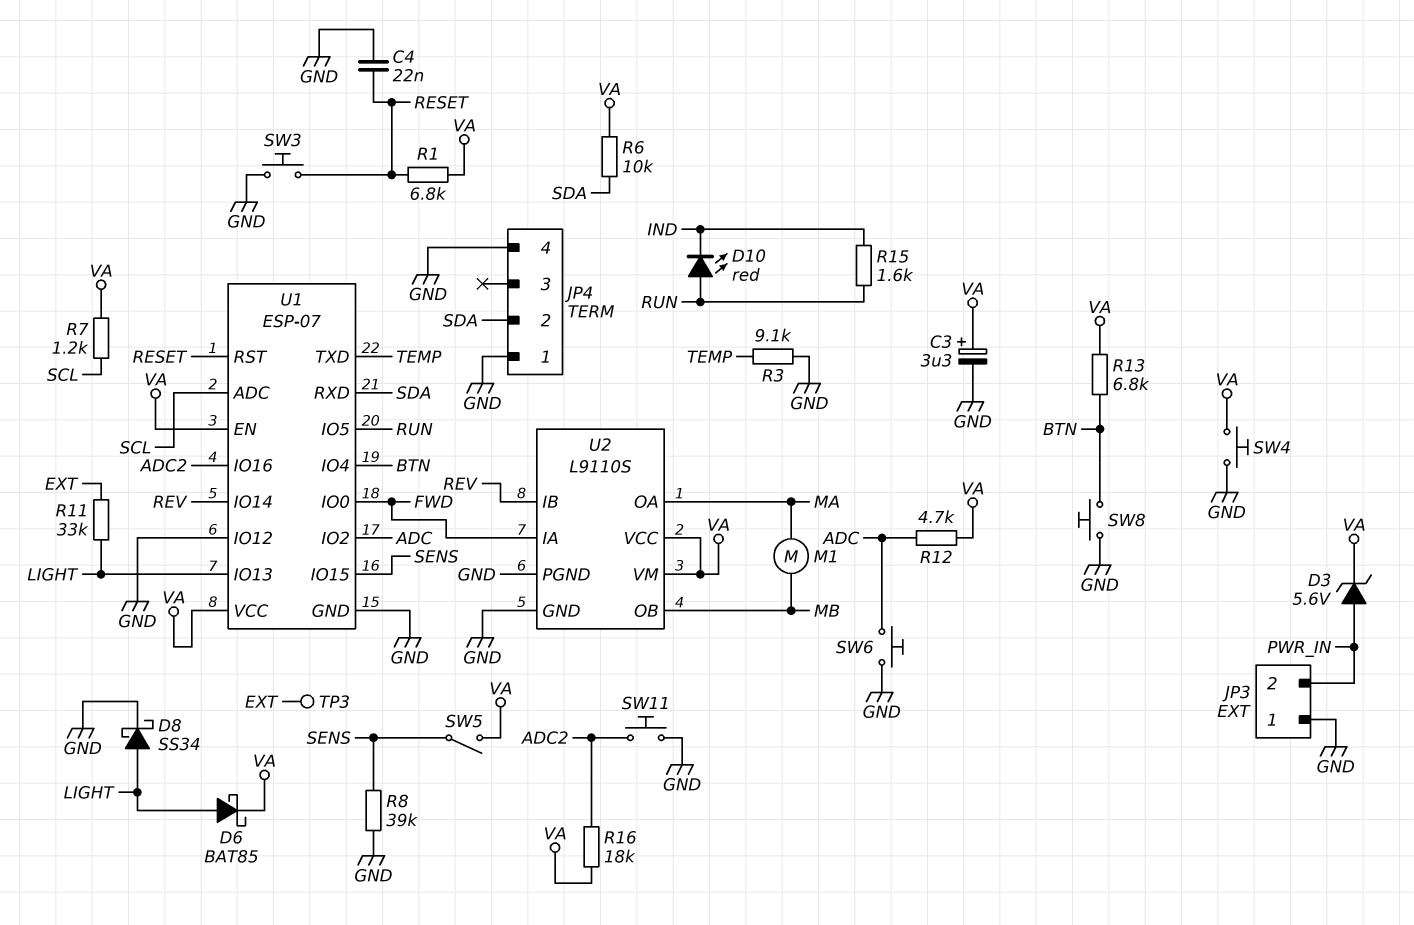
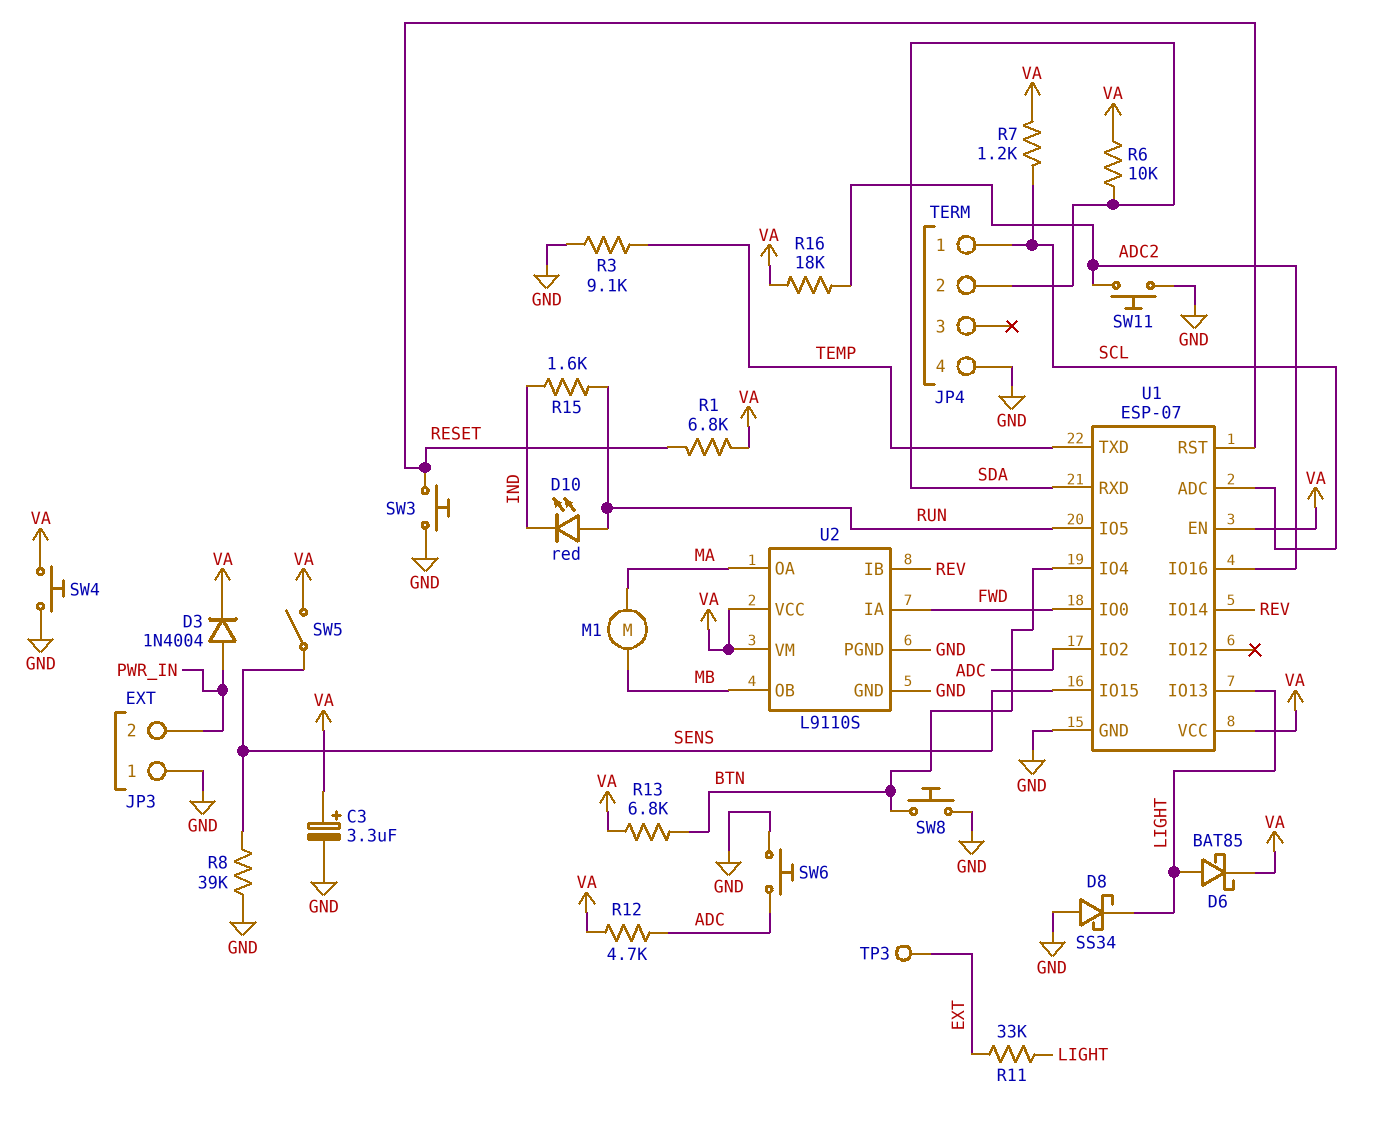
C4: 22nF (GND, RESET) -> none
D3: zener 5.6V (A PWR_IN, K VA) -> diode 1N4004 (A PWR_IN, K VA)
D8: schottky SS34 (A LIGHT, K GND) -> schottky SS34 (A GND, K LIGHT)
JP4 pin 1: GND -> SCL
U1 pin IO12: GND -> none

